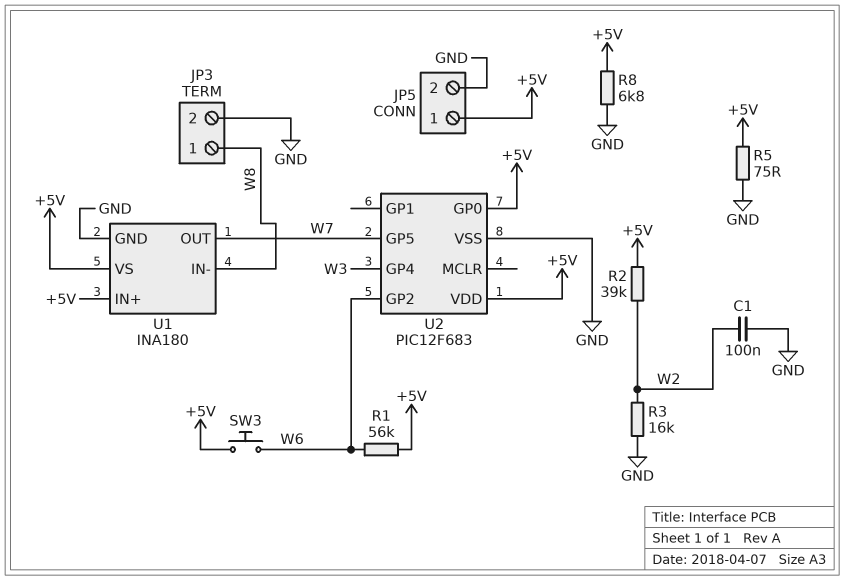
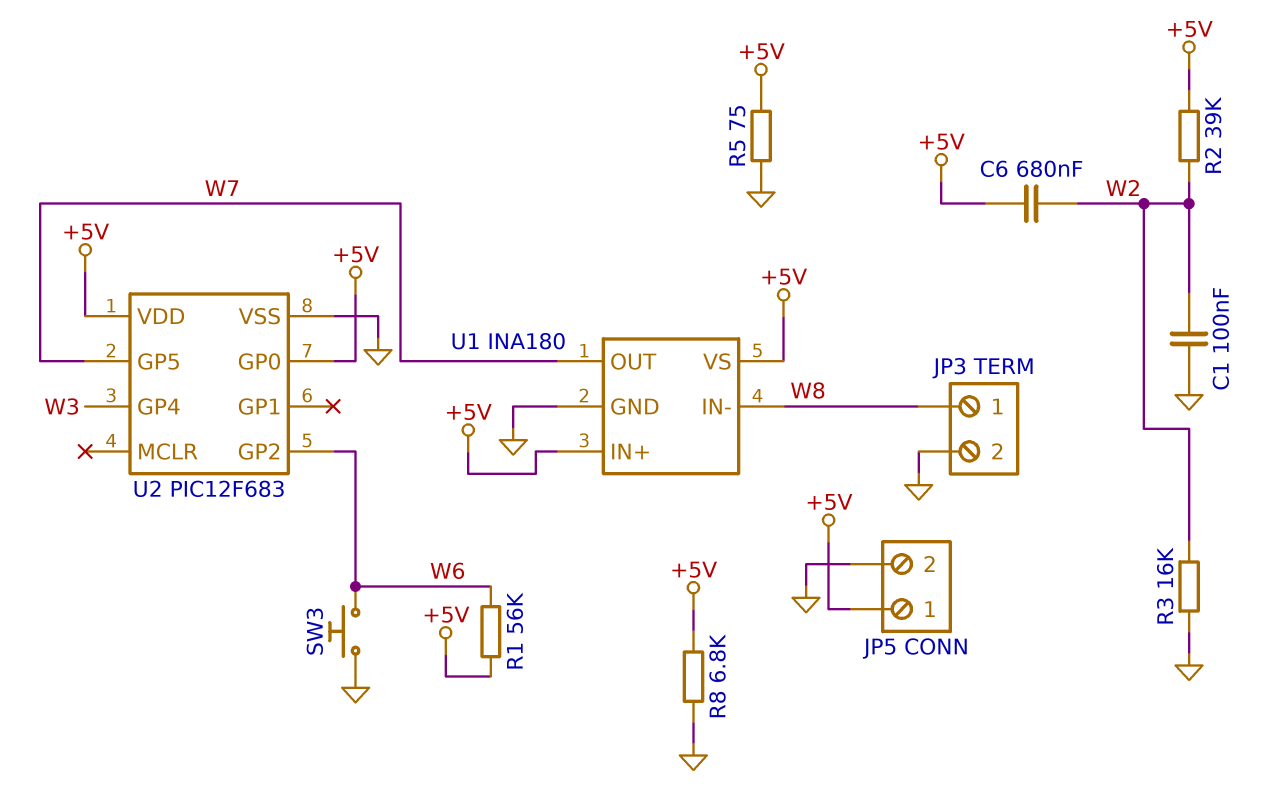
C6: none -> 680nF (+5V, W2)
SW3: button (+5V, W6) -> button (GND, W6)

